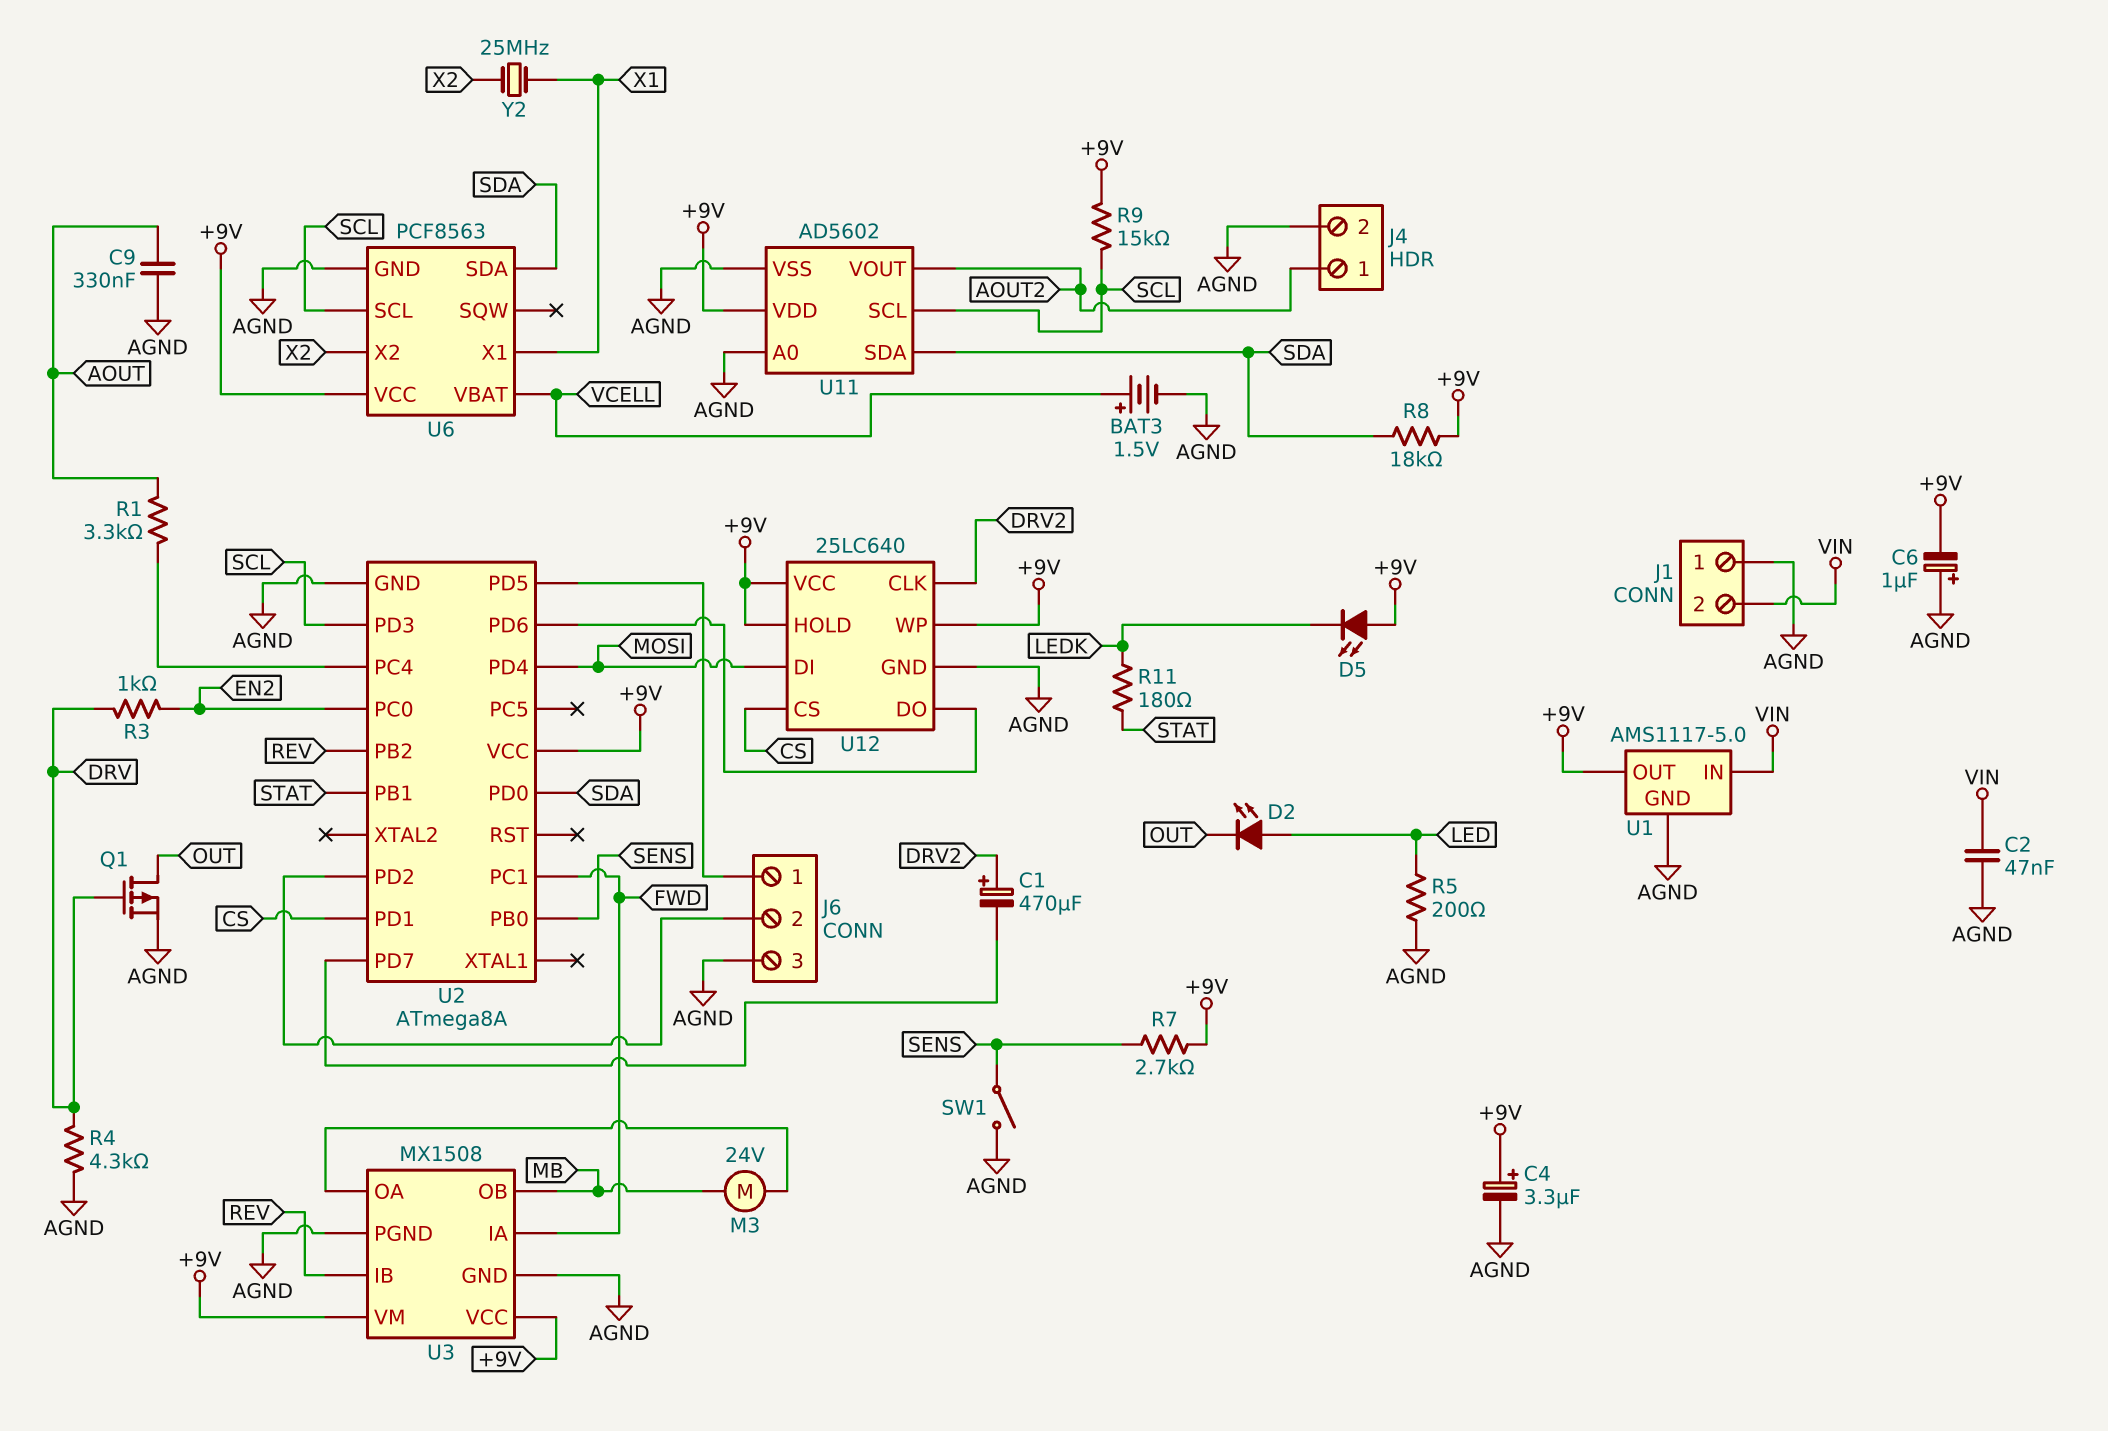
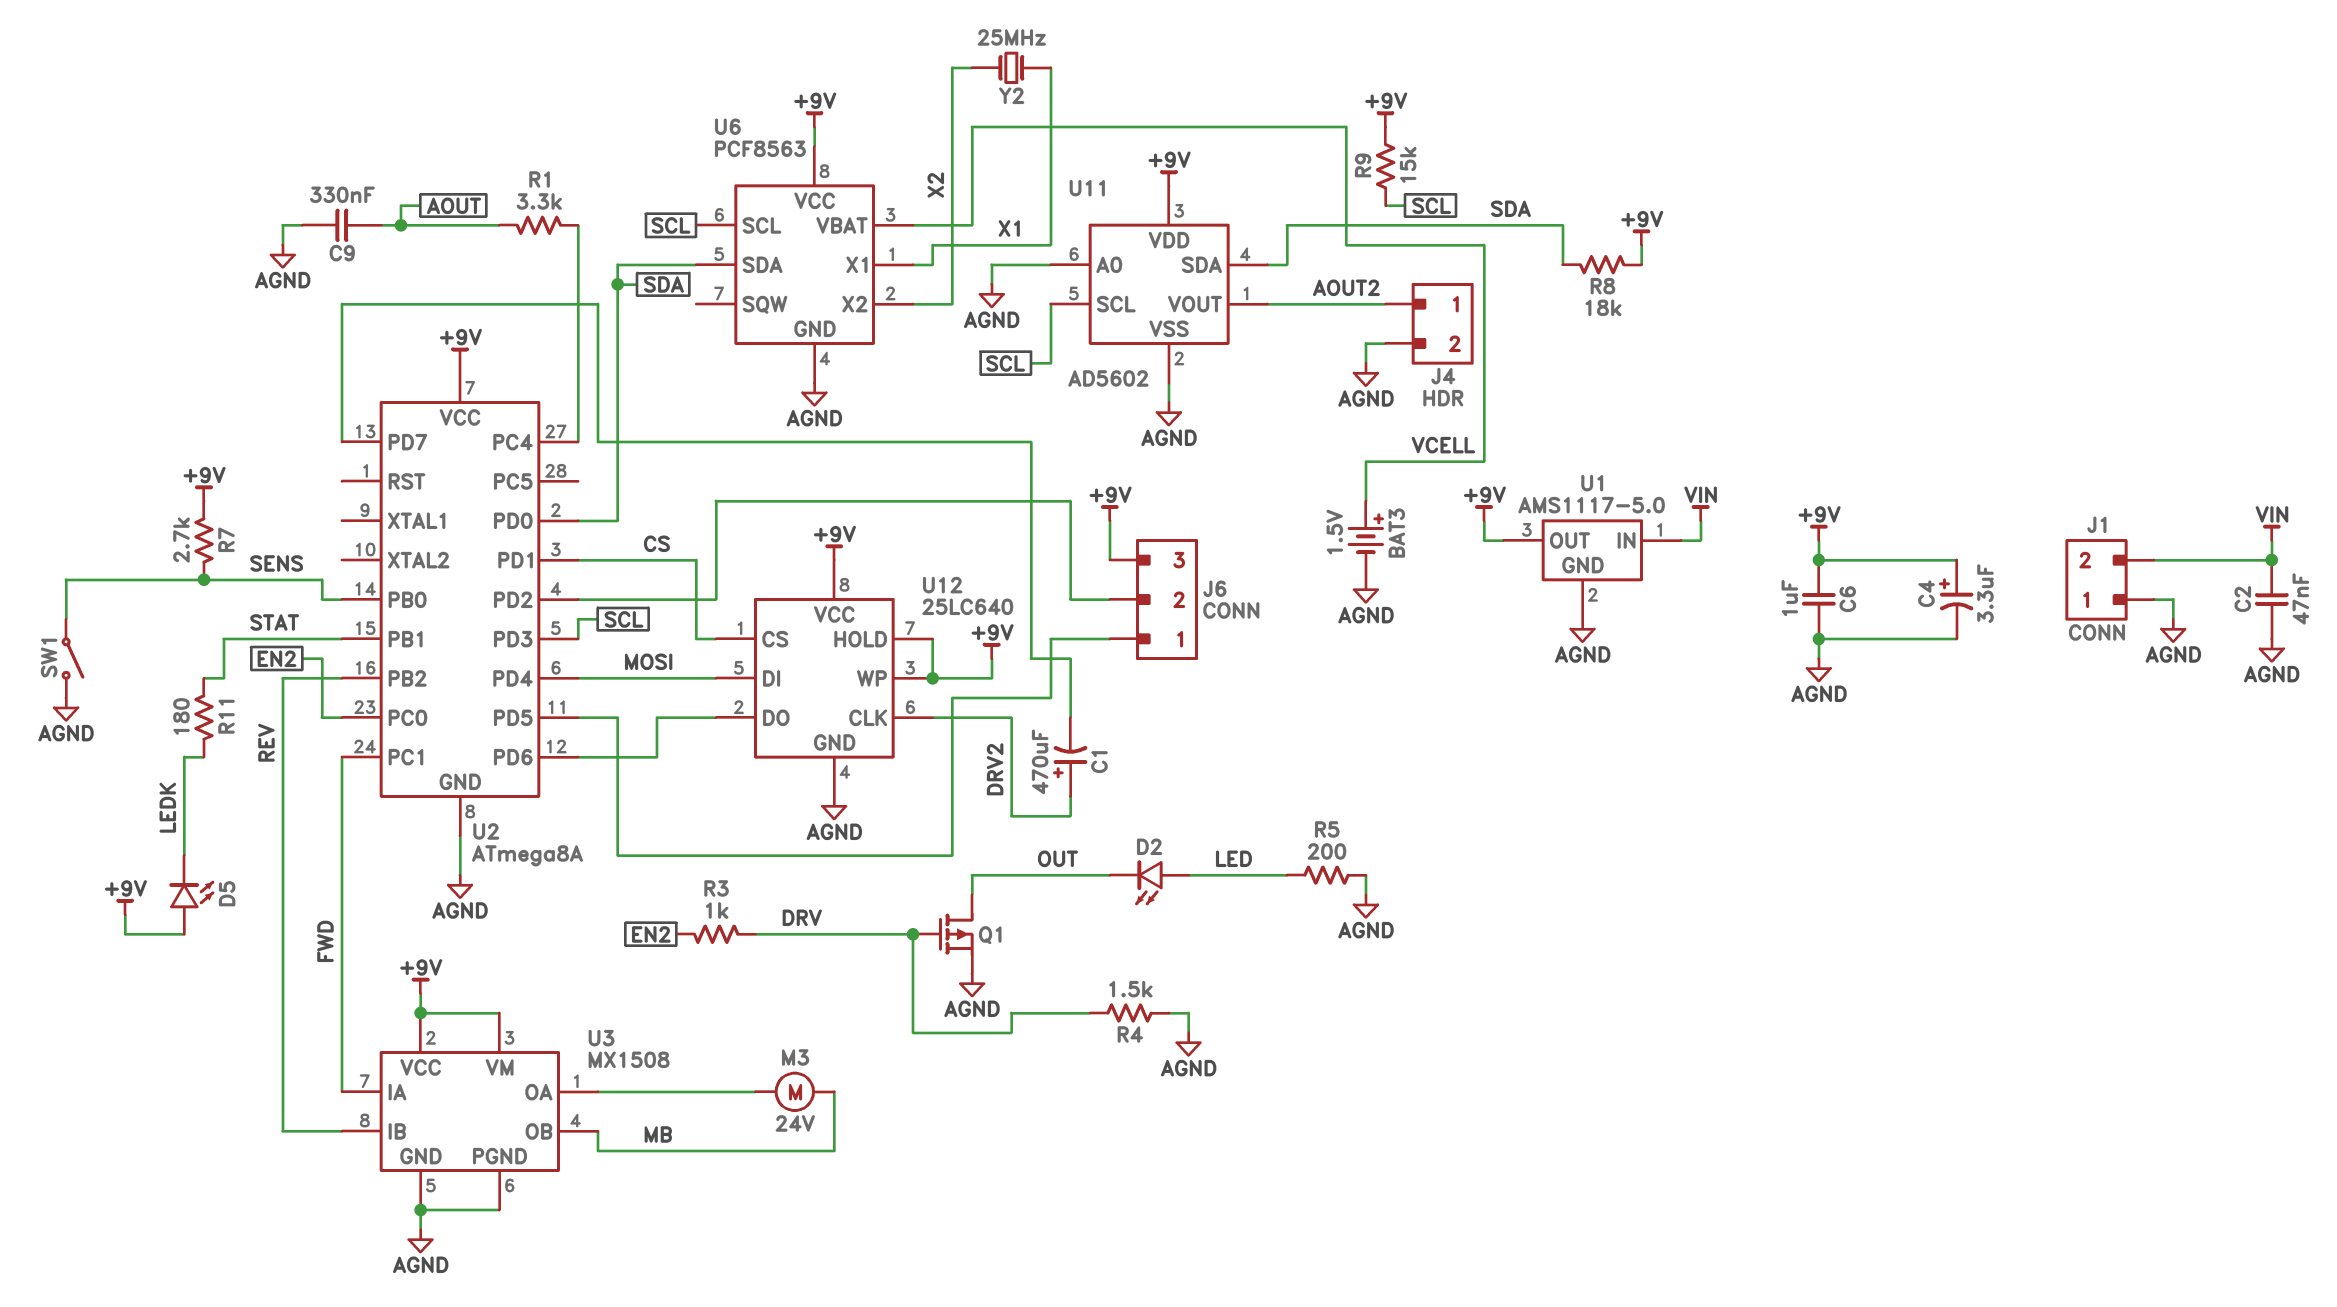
C6: 1uF (plus AGND, minus +9V) -> 1uF (+9V, AGND)
J6 pin 3: AGND -> +9V
R4: 4.3k (AGND, DRV) -> 1.5k (AGND, DRV)

